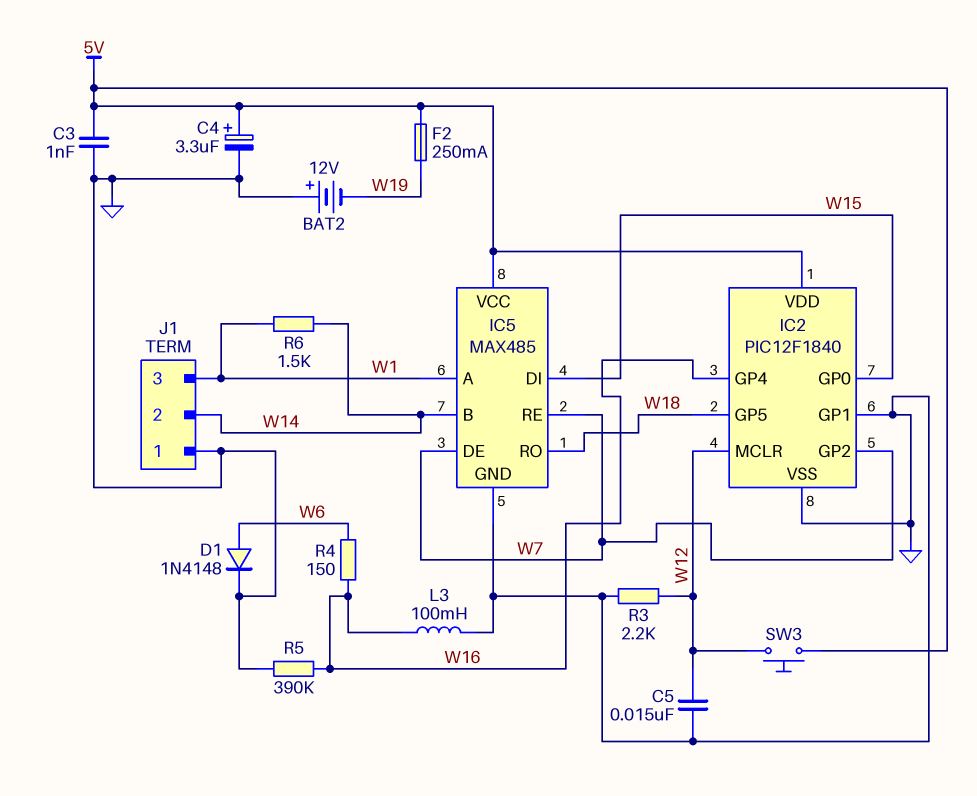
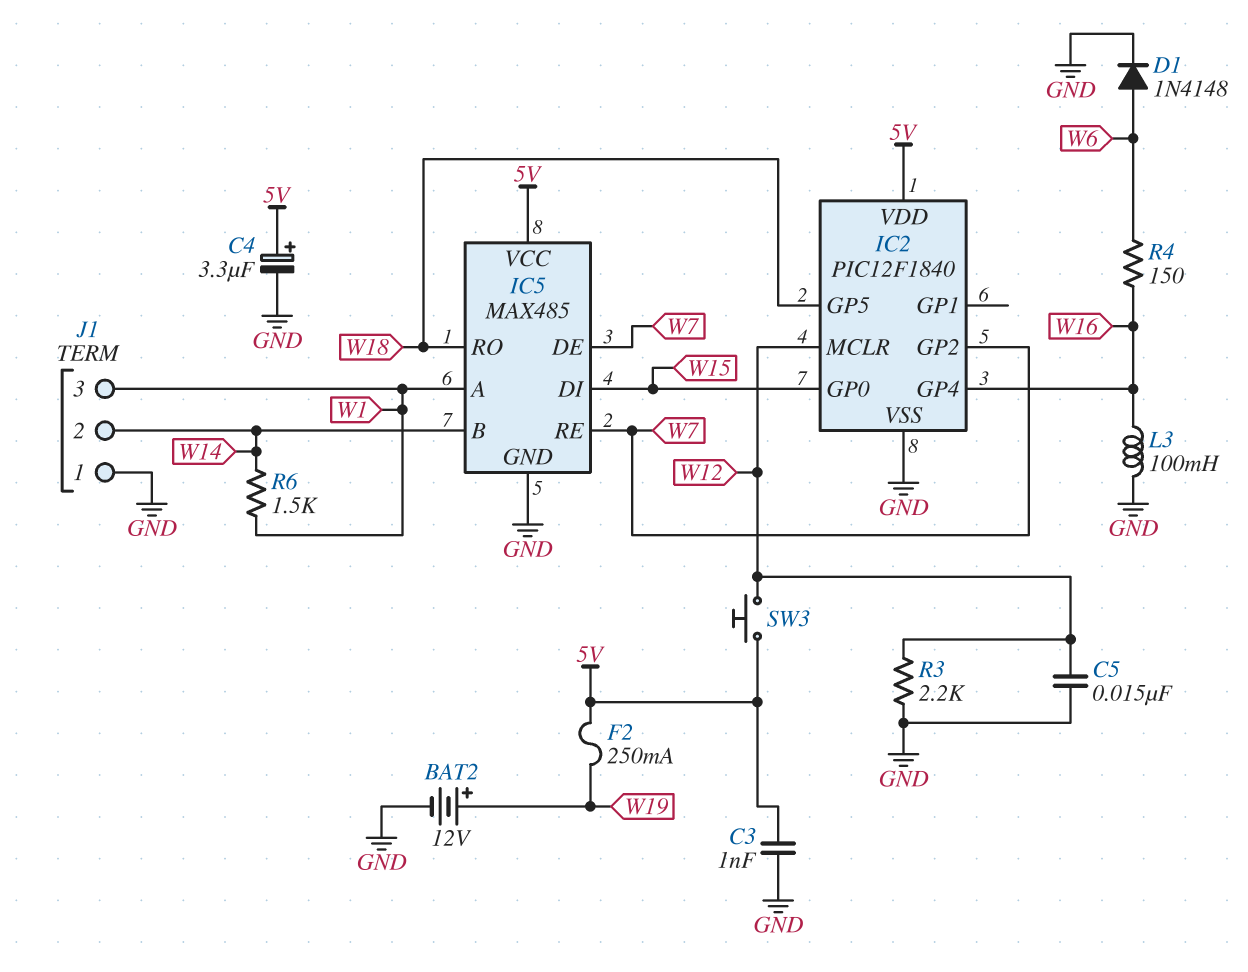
BAT2: 12V (plus GND, minus W19) -> 12V (plus W19, minus GND)
IC2 pin GP1: GND -> none
R5: 390k (GND, W16) -> none

